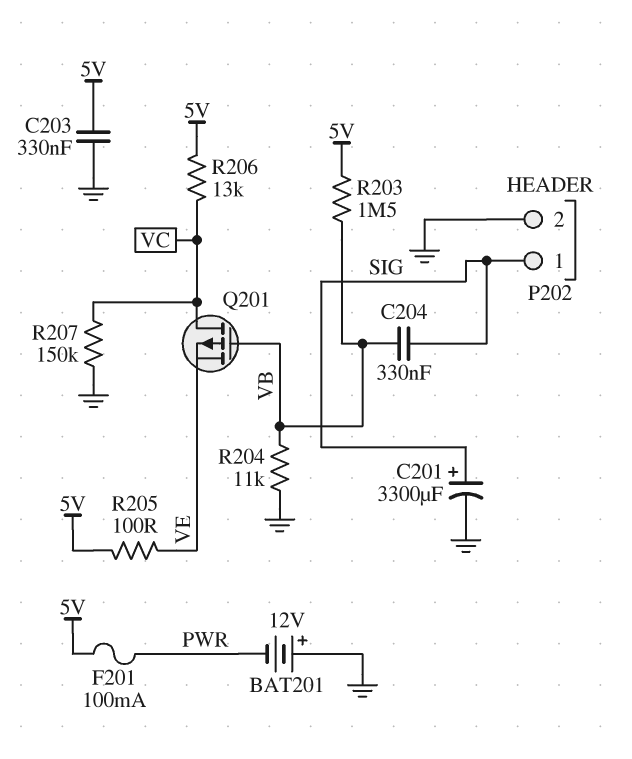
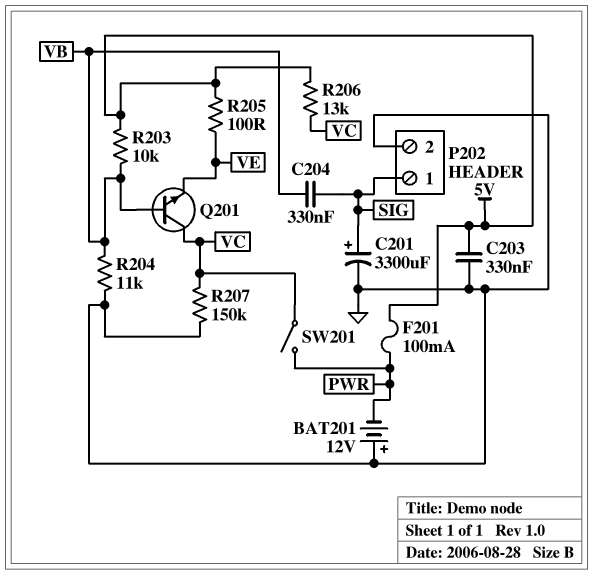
Q201: PMOS (G VB, D VC, S VE) -> NPN (B VB, C VC, E VE)
R203: 1.5M (5V, VB) -> 10k (5V, VB)
SW201: none -> switch (PWR, VC)

